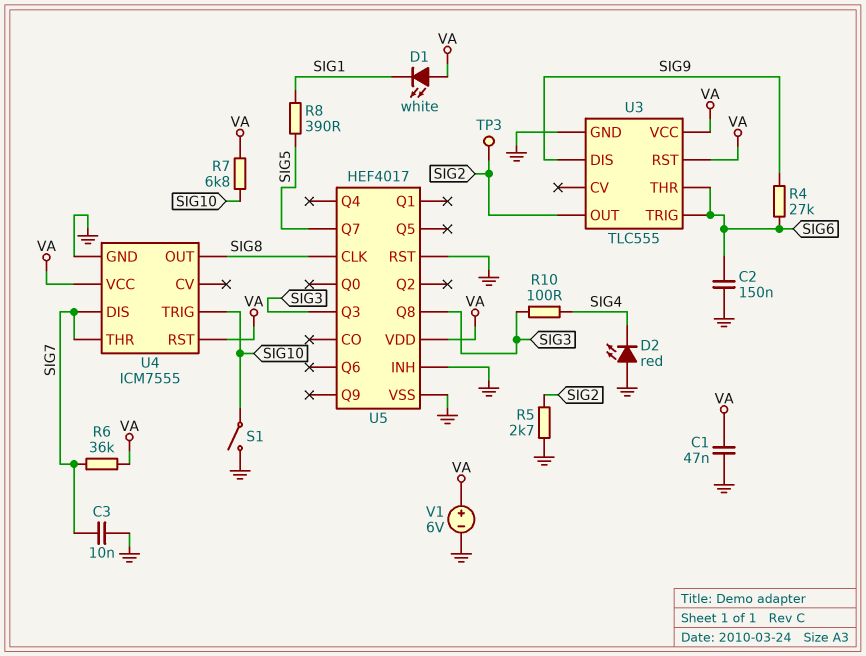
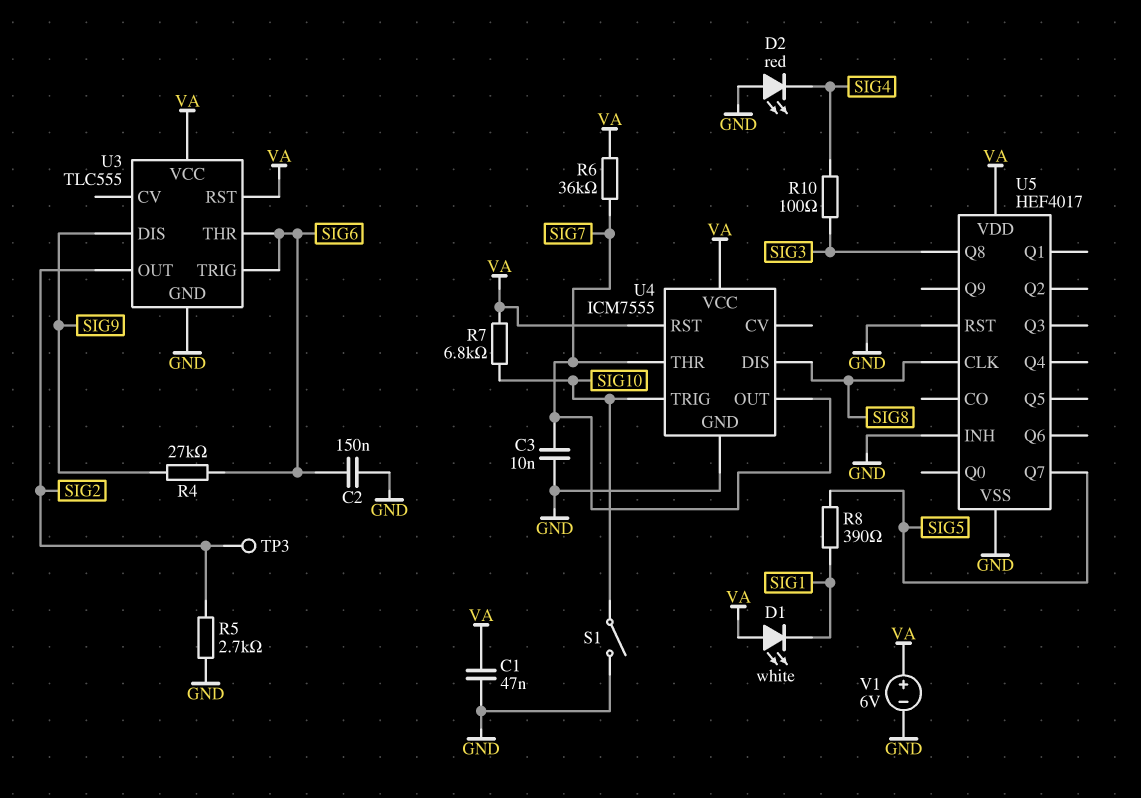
U4 pin DIS: SIG7 -> SIG8
U4 pin OUT: SIG8 -> SIG7
U5 pin Q3: SIG3 -> none

